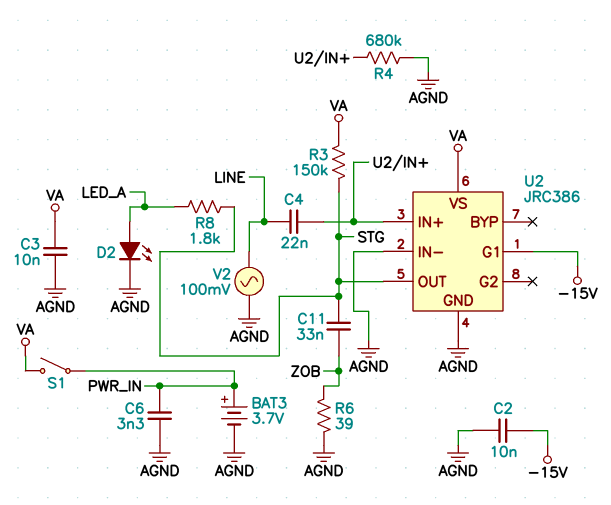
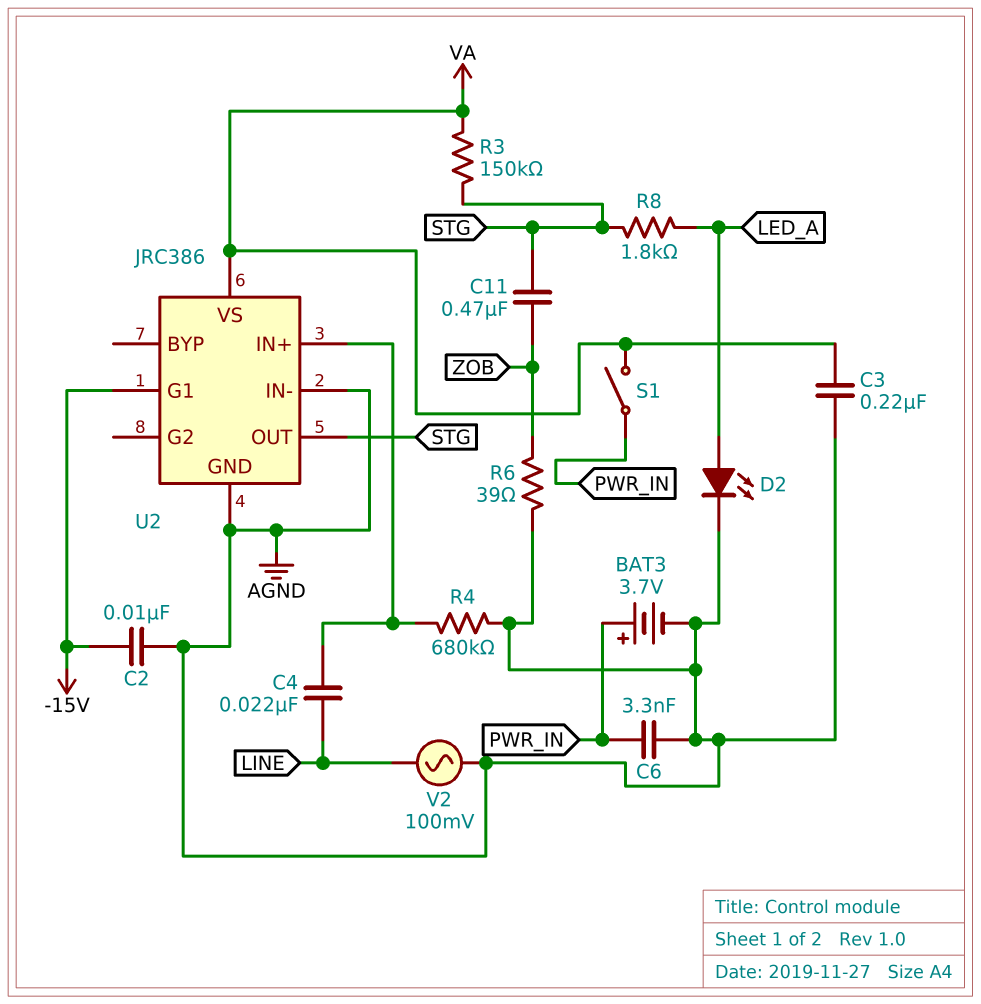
C3: 10nF (AGND, VA) -> 220nF (AGND, VA)
C11: 33nF (STG, ZOB) -> 470nF (STG, ZOB)

